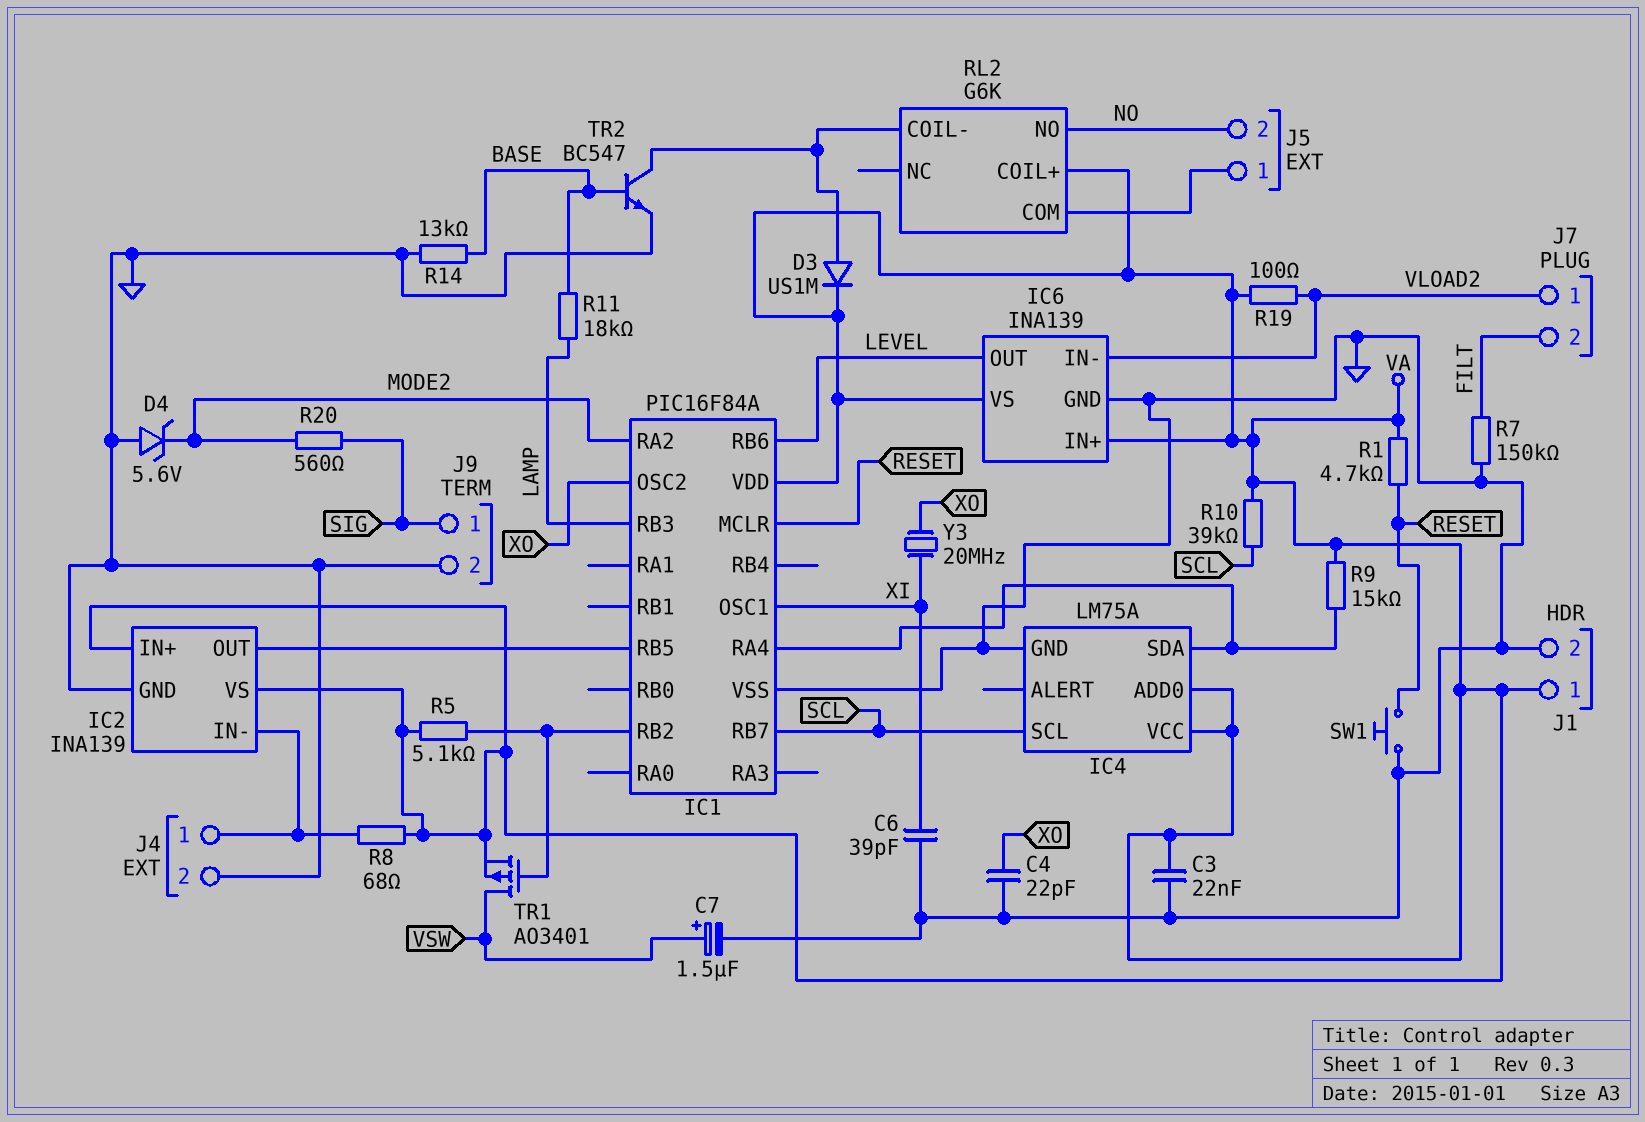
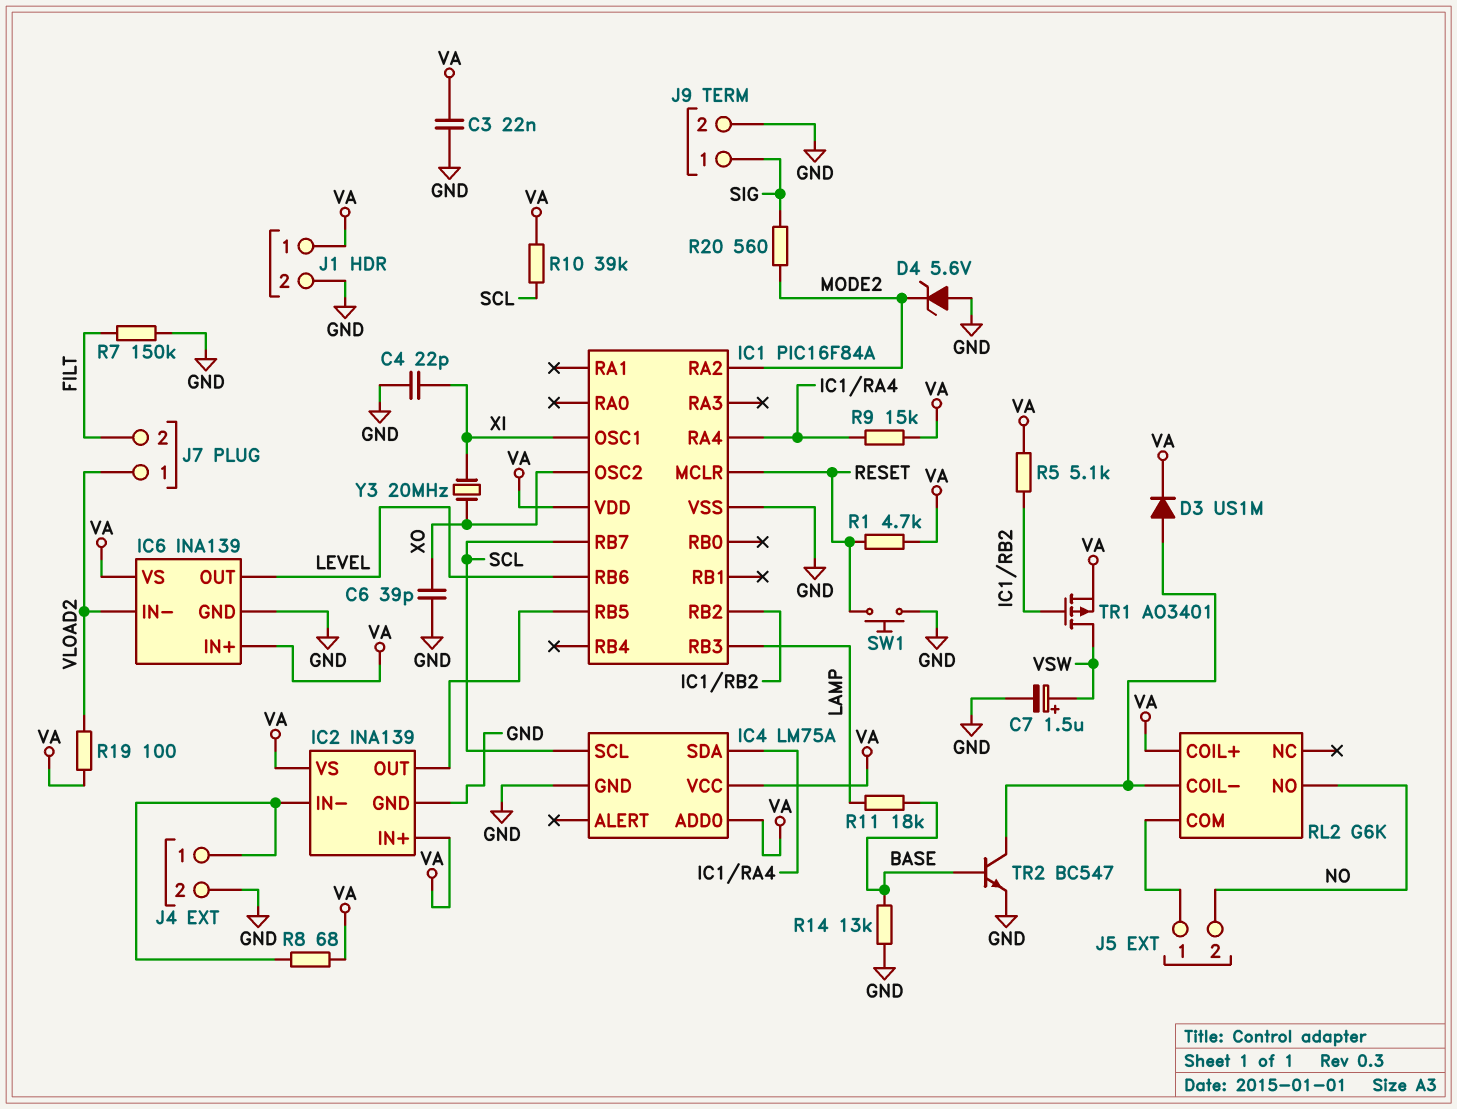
C4: 22pF (GND, XO) -> 22pF (GND, XI)
C6: 39pF (GND, XI) -> 39pF (GND, XO)

